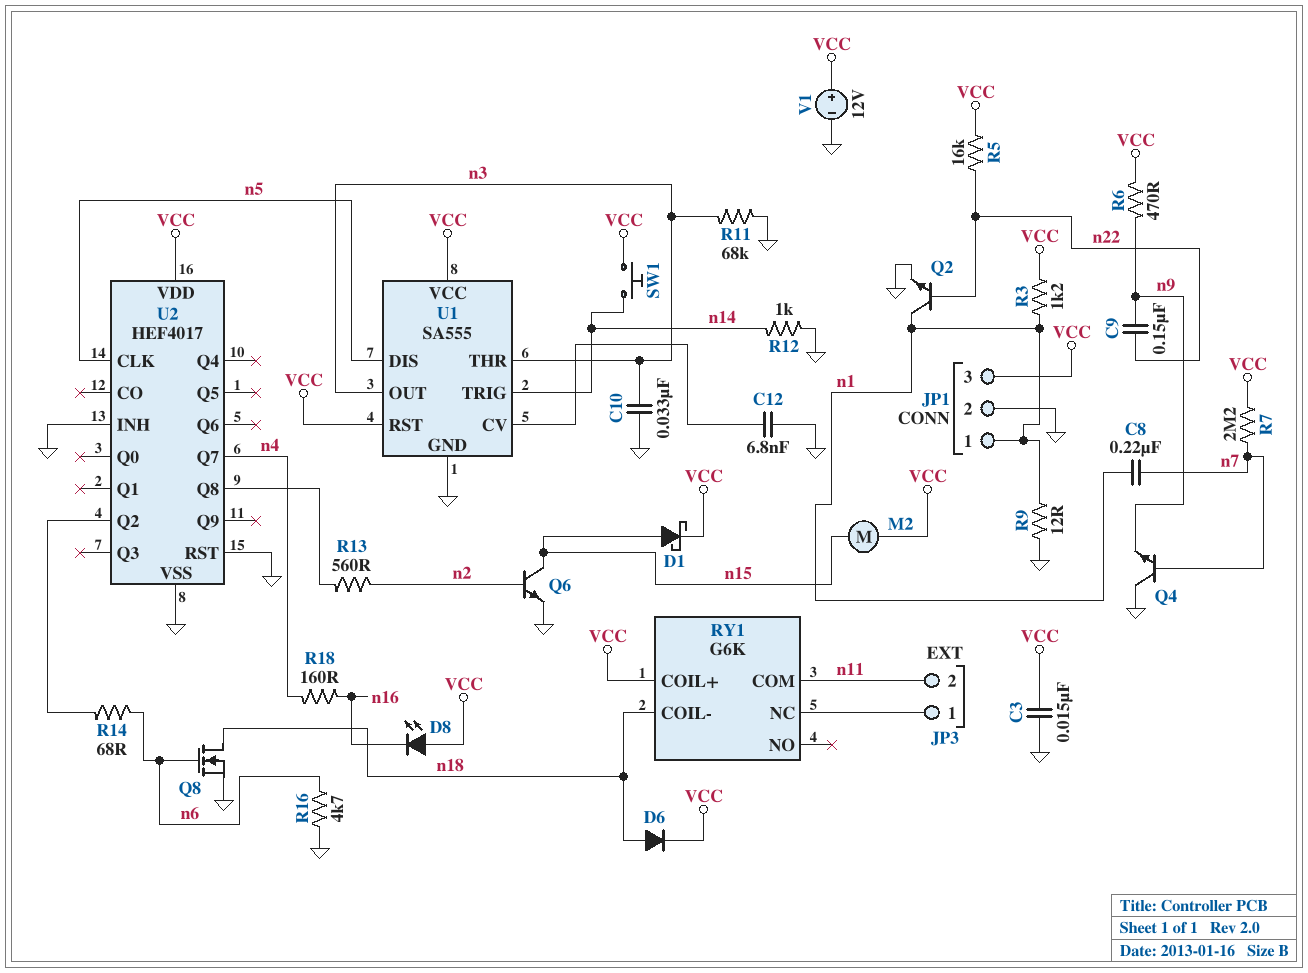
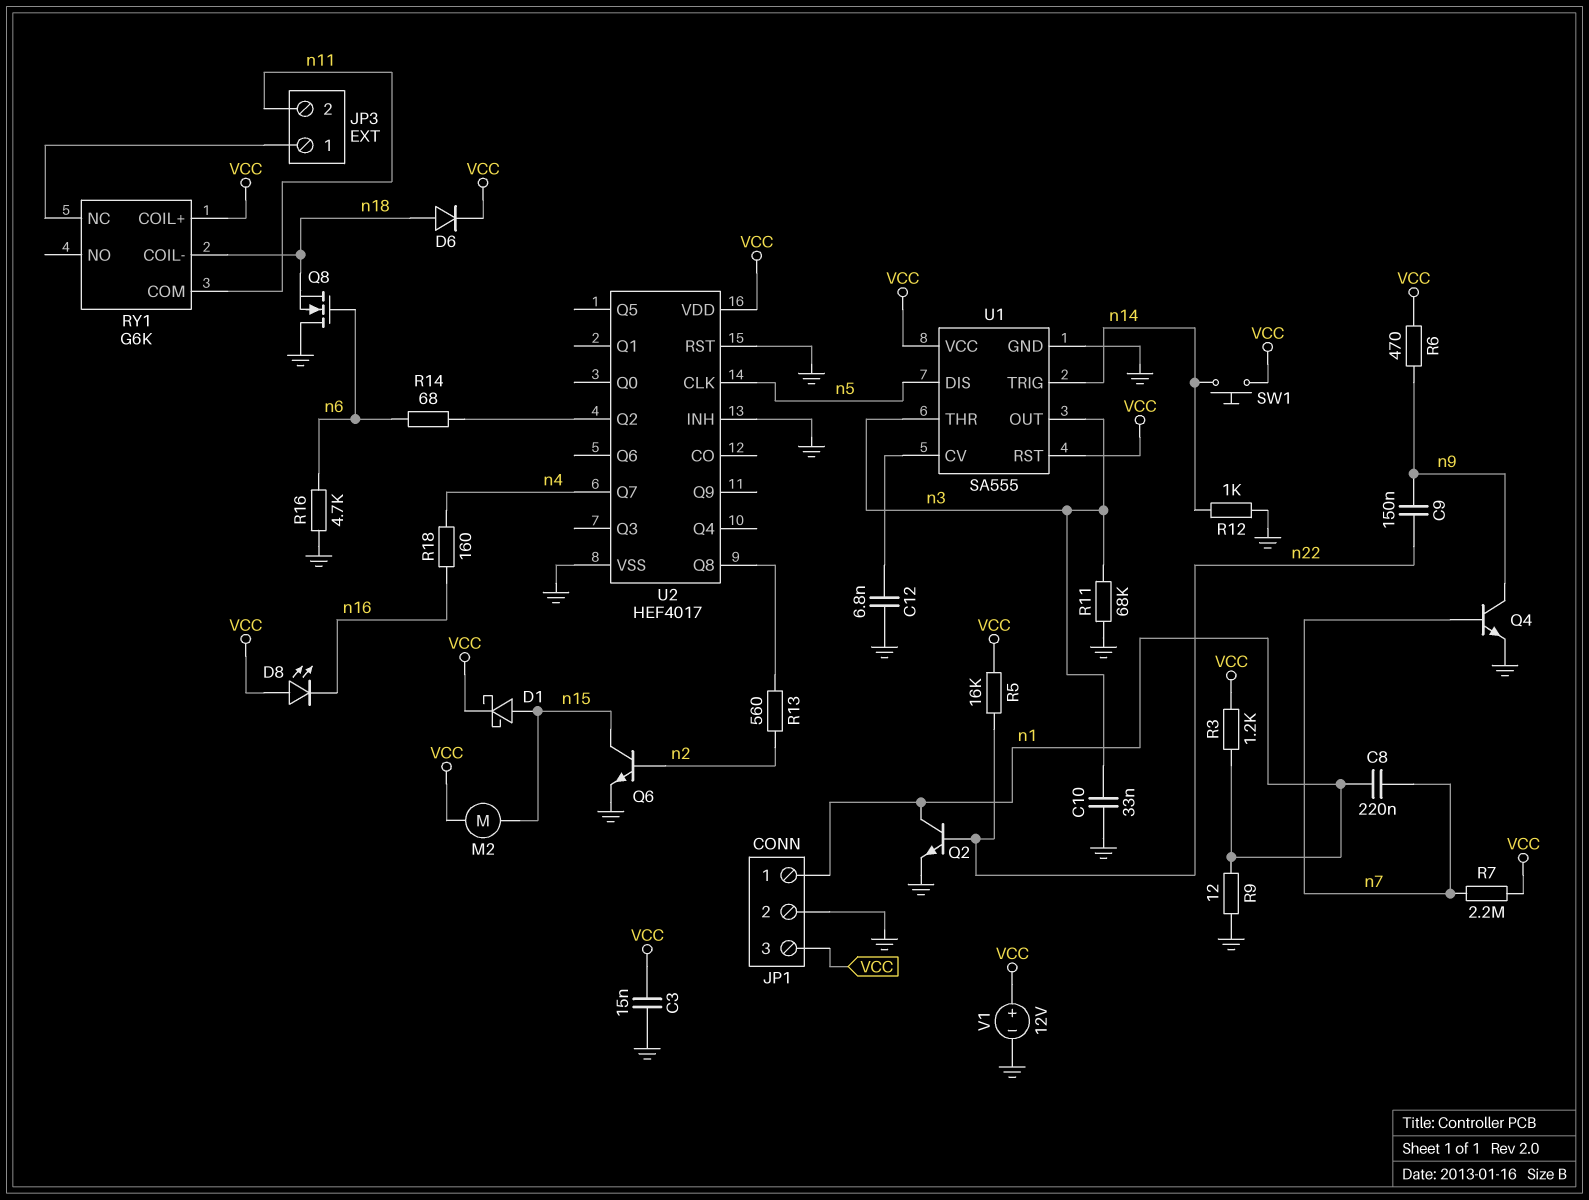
Q4: NPN (B n7, C GND, E n9) -> NPN (B n7, C n9, E GND)
Q8: NMOS (G n6, D n18, S GND) -> NMOS (G n6, D GND, S n18)

